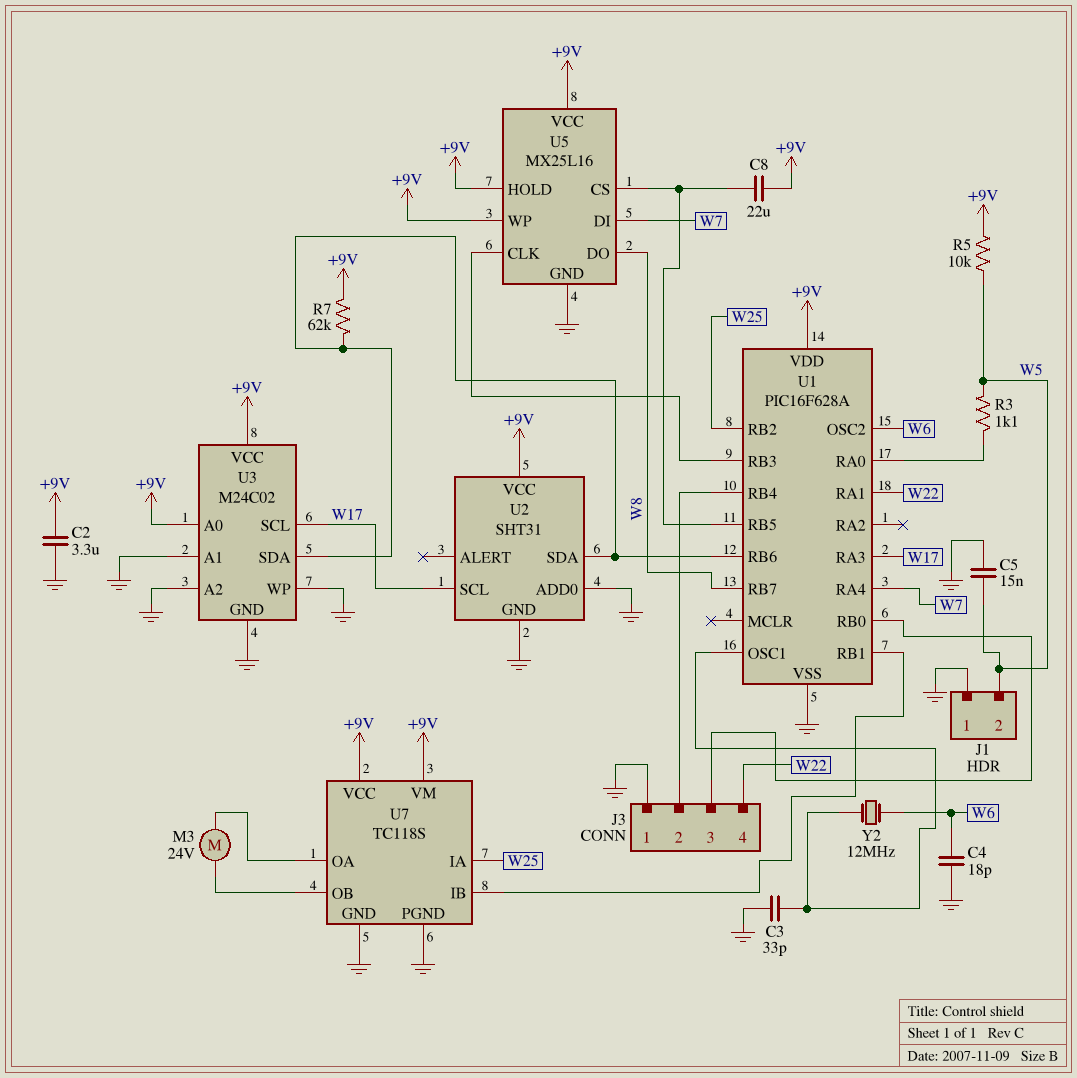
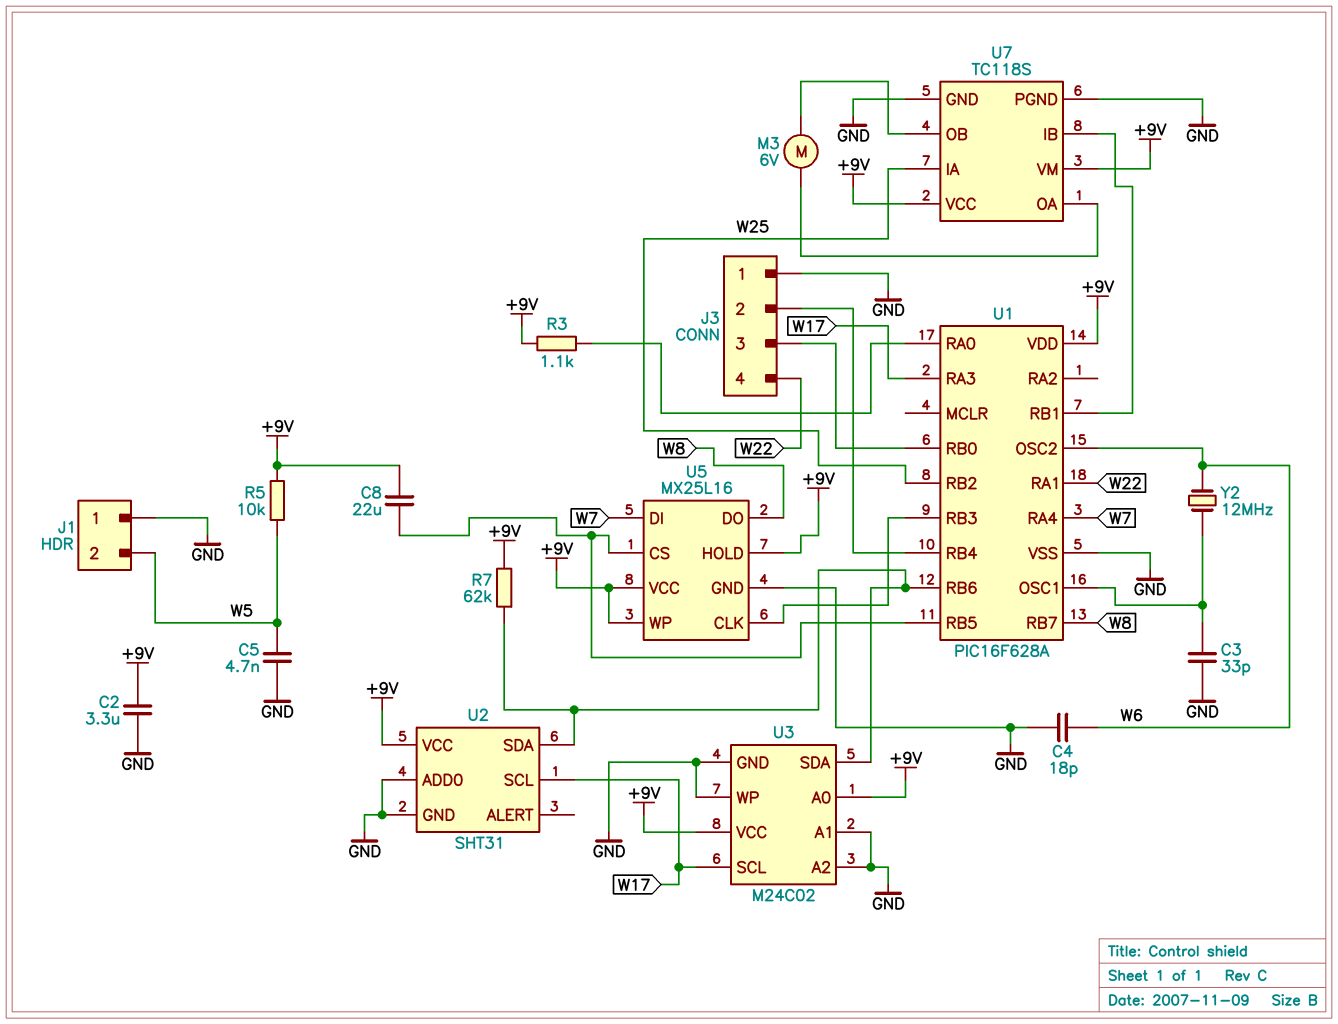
C5: 15nF (GND, W5) -> 4.7nF (GND, W5)
M3: motor 24V (U7/OA, U7/OB) -> motor 6V (U7/OA, U7/OB)
R3: 1.1k (U1/RA0, W5) -> 1.1k (+9V, U1/RA0)

